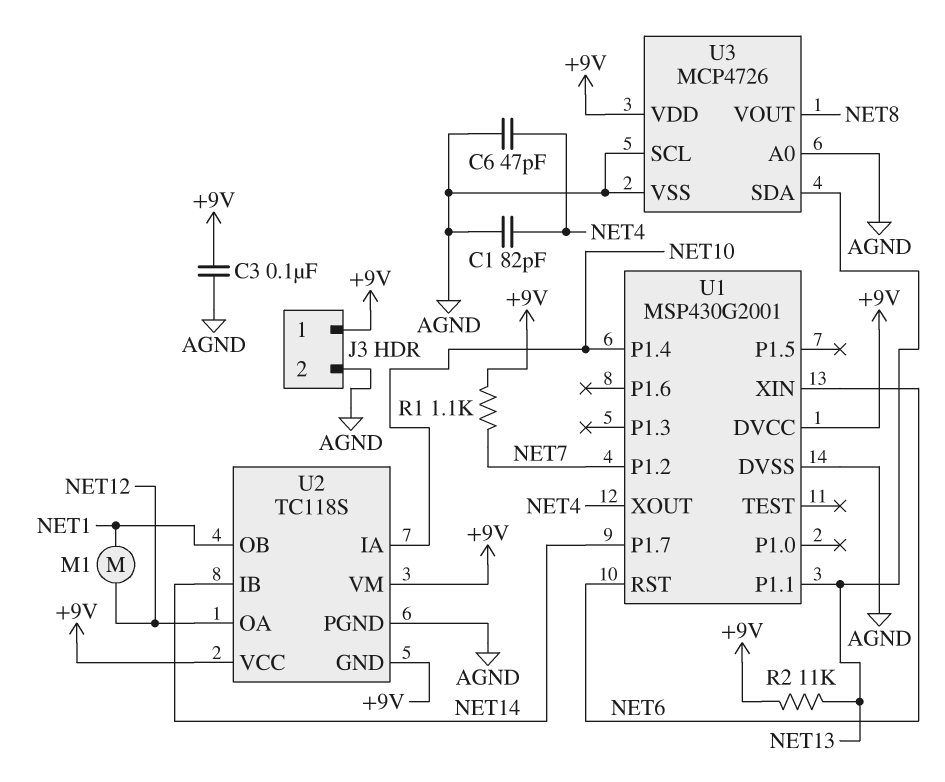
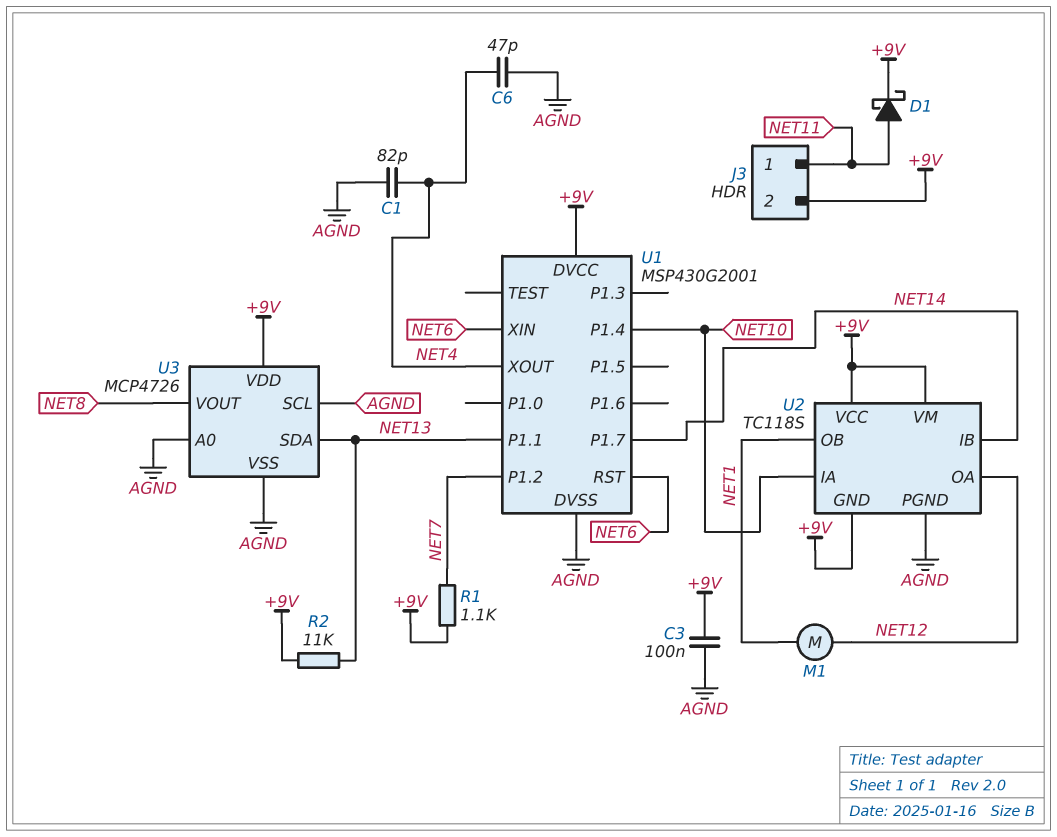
D1: none -> schottky (A NET11, K +9V)
J3 pin 1: +9V -> NET11
J3 pin 2: AGND -> +9V

